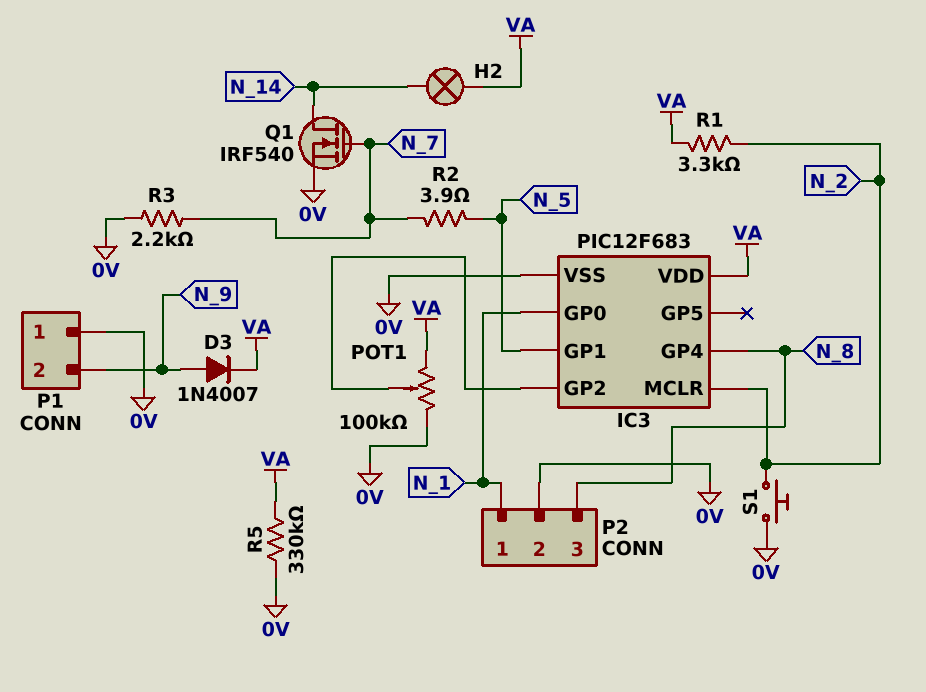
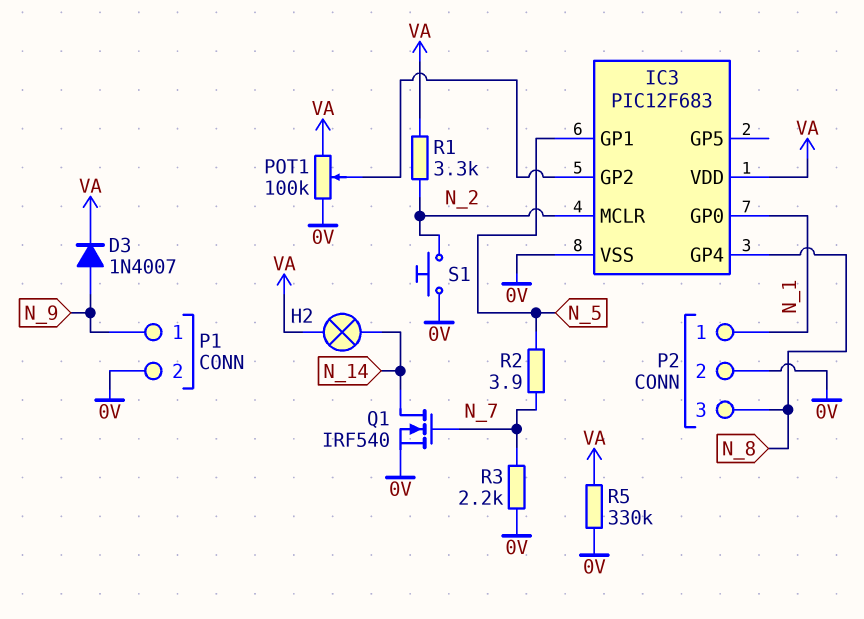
P1 pin 1: 0V -> N_9
P1 pin 2: N_9 -> 0V

